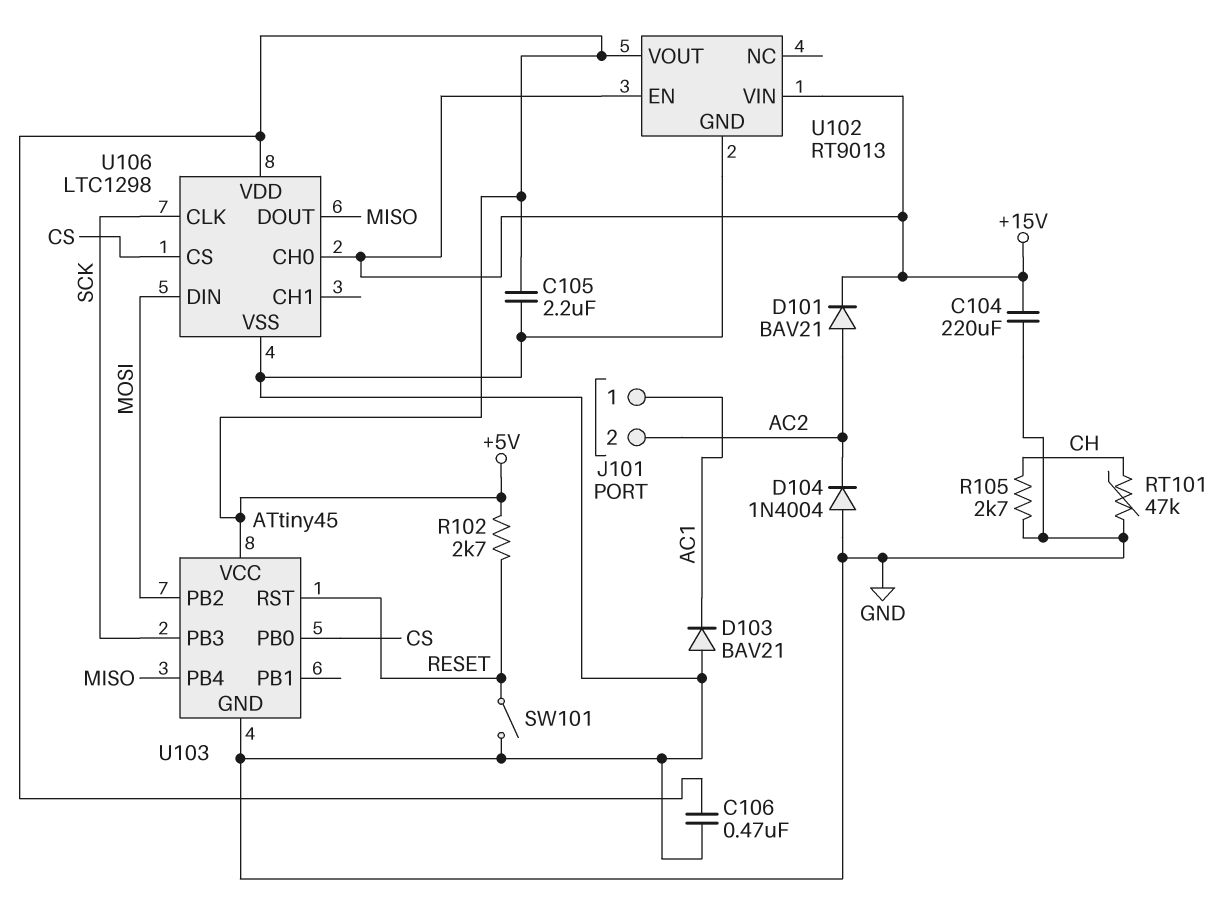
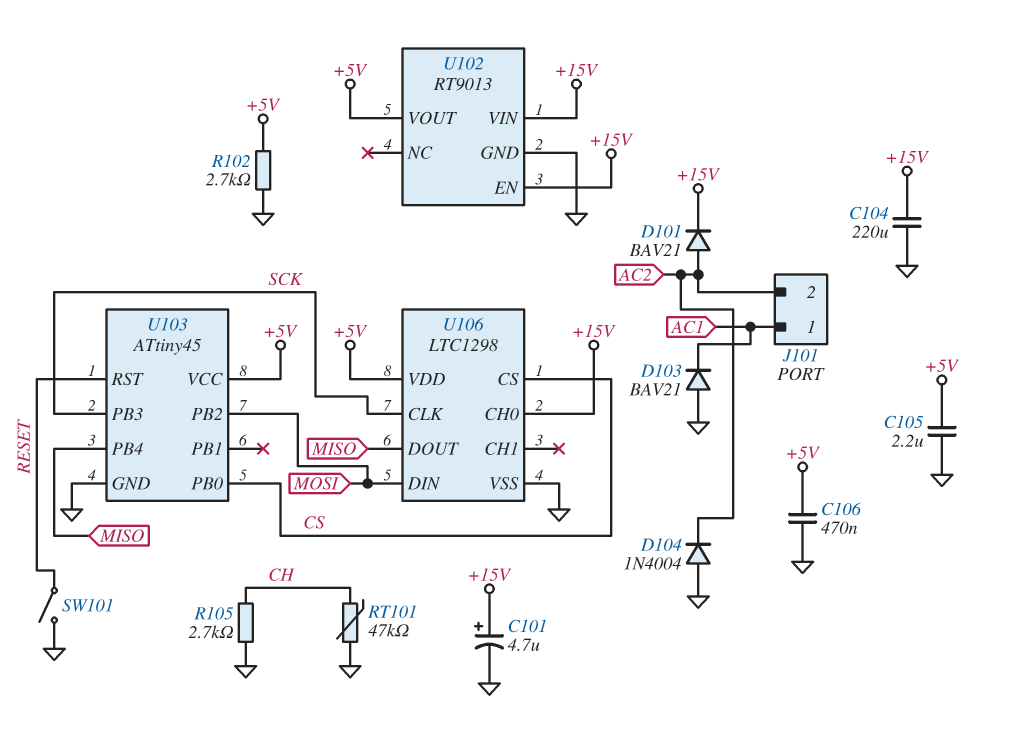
C101: none -> 4.7uF (plus +15V, minus GND)
R102: 2.7k (+5V, RESET) -> 2.7k (+5V, GND)

